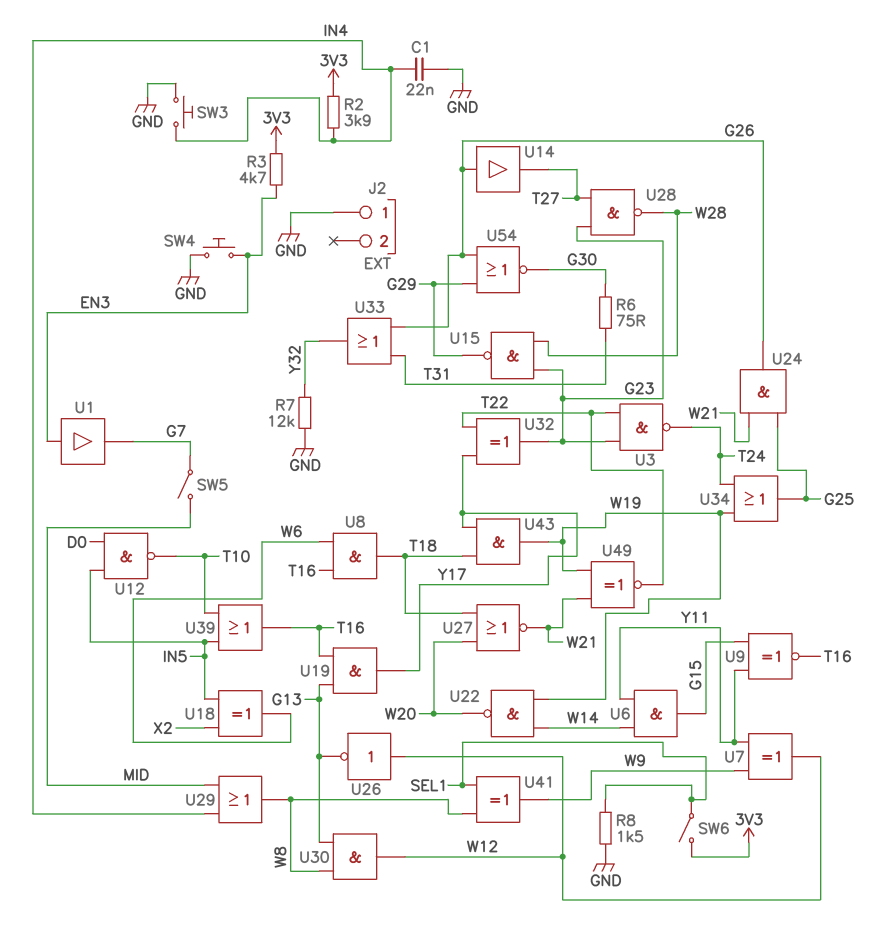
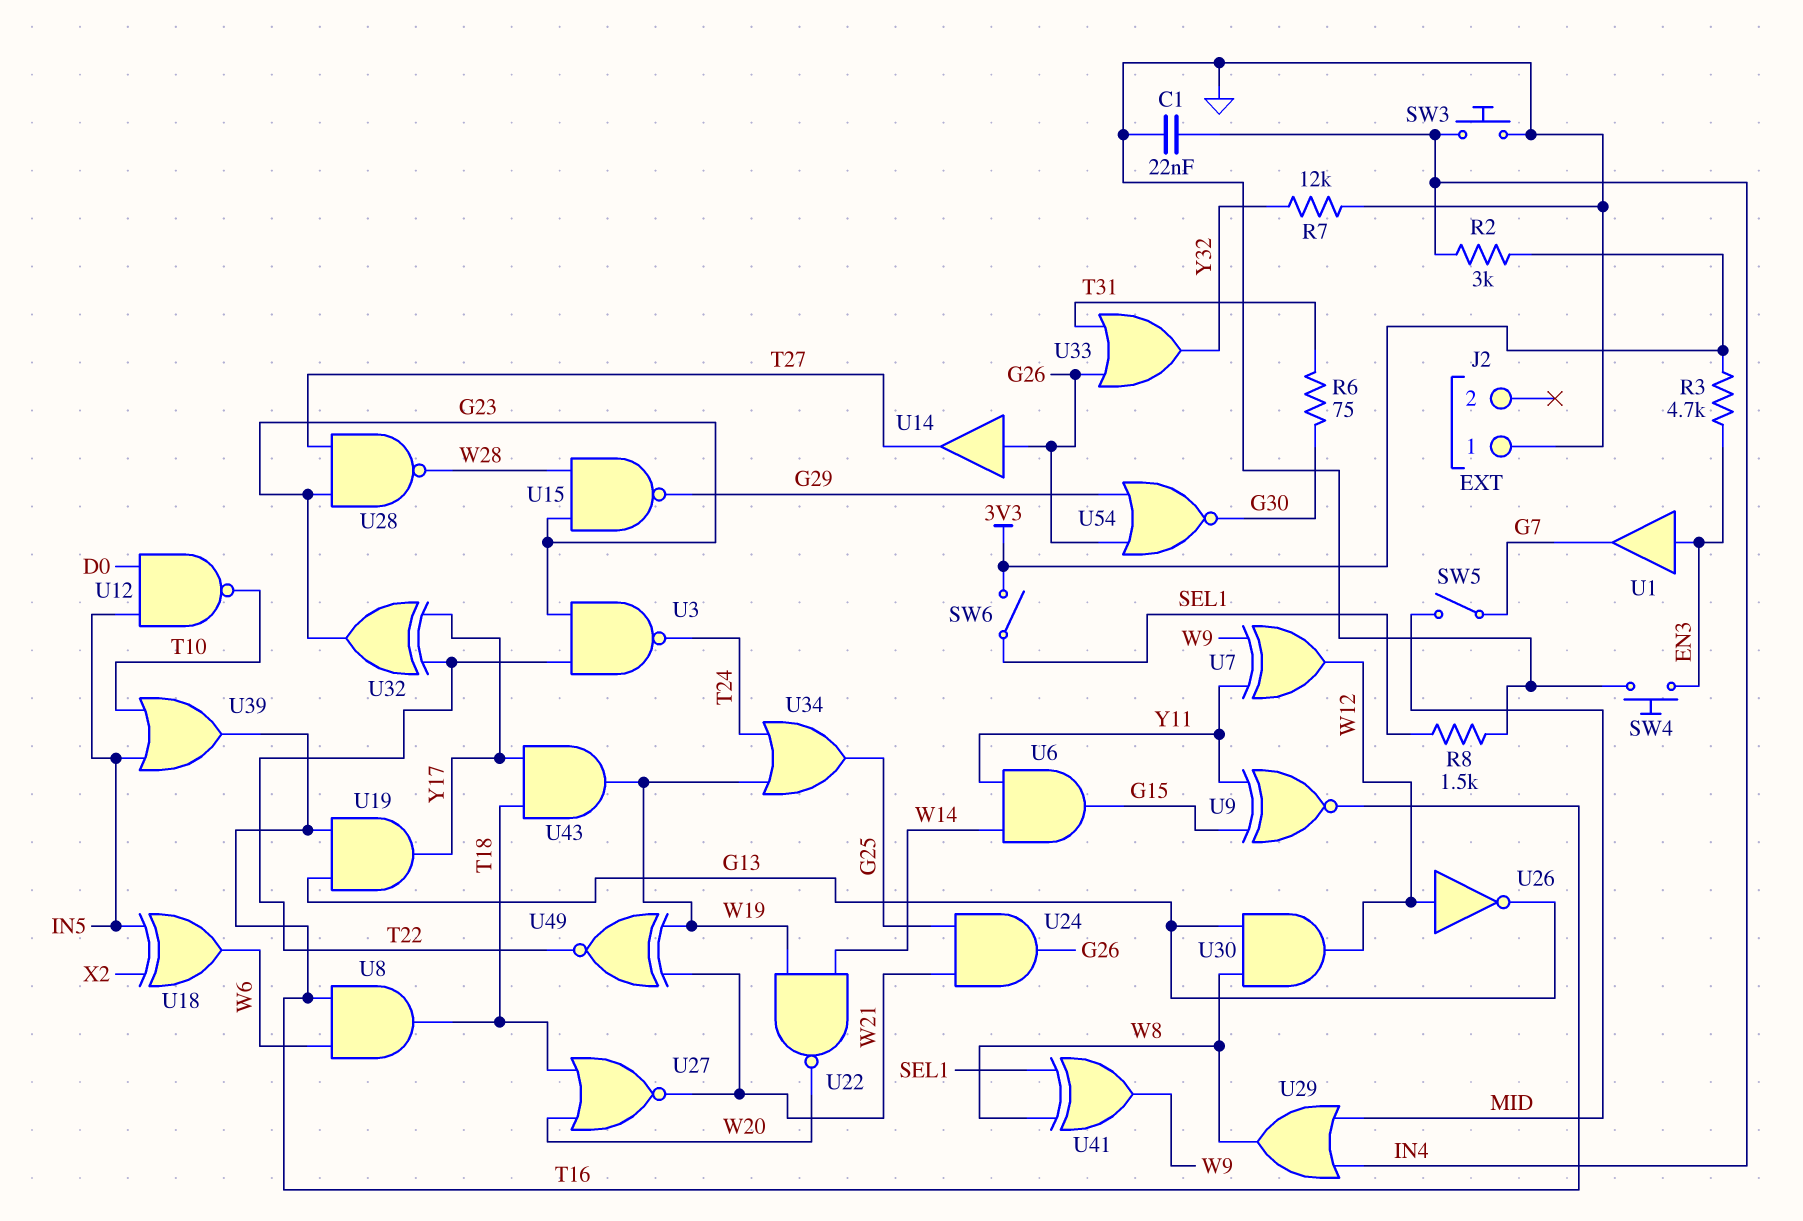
R2: 3.9k (3V3, IN4) -> 3k (3V3, IN4)

